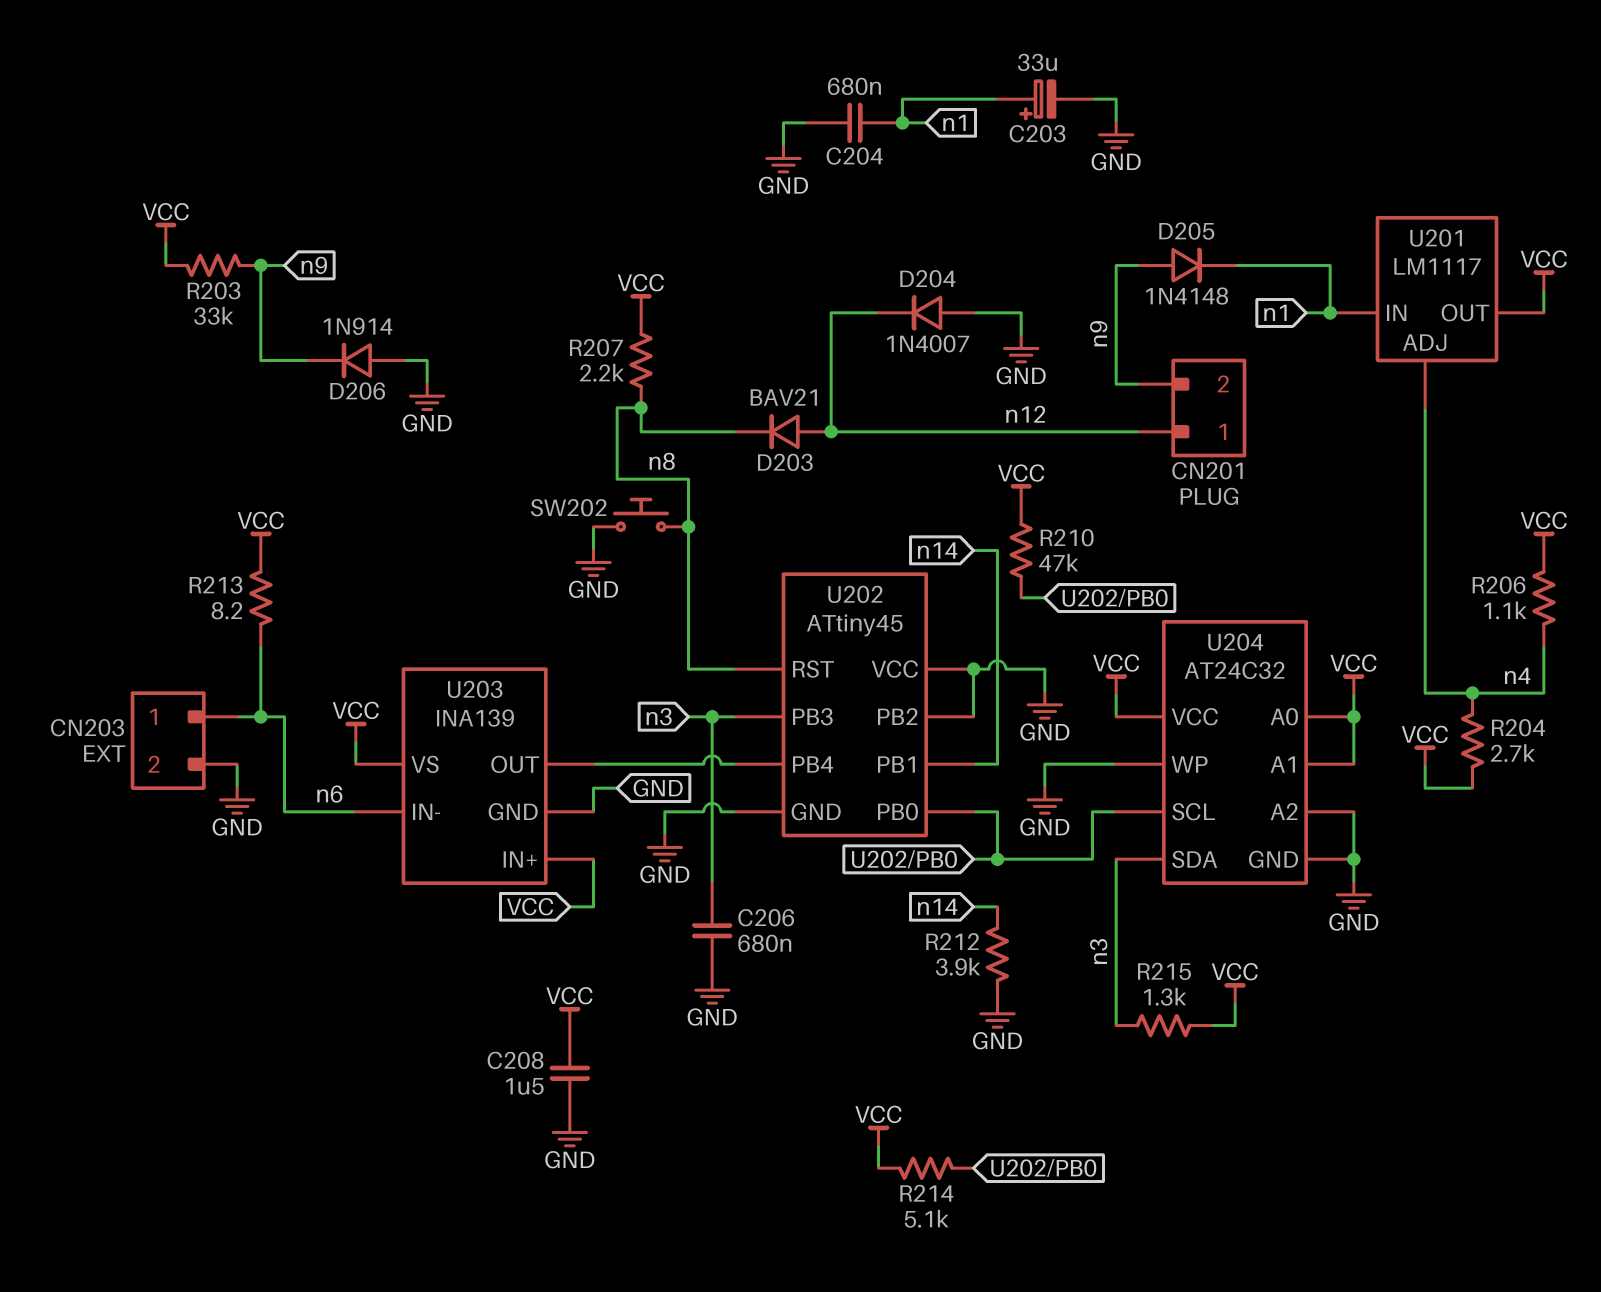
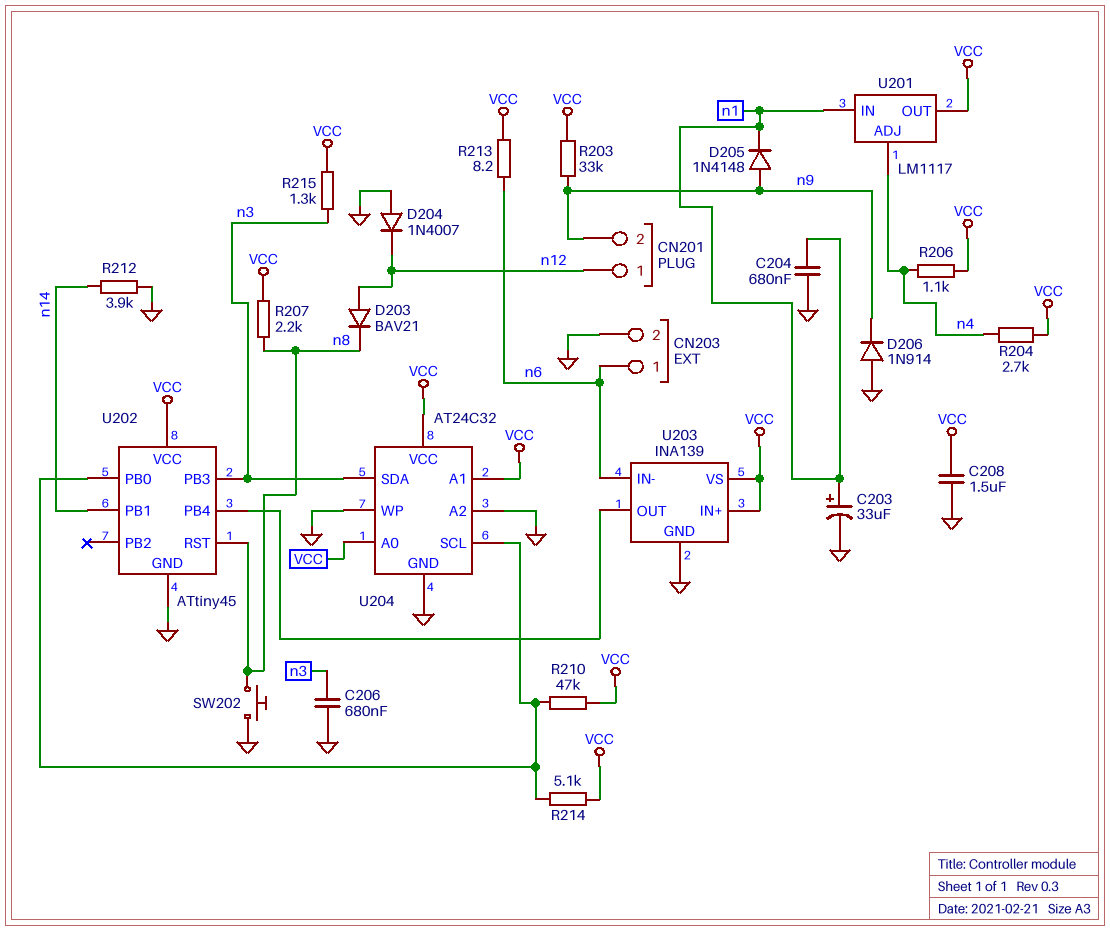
U202 pin PB2: GND -> none
U202 pin VCC: GND -> VCC

